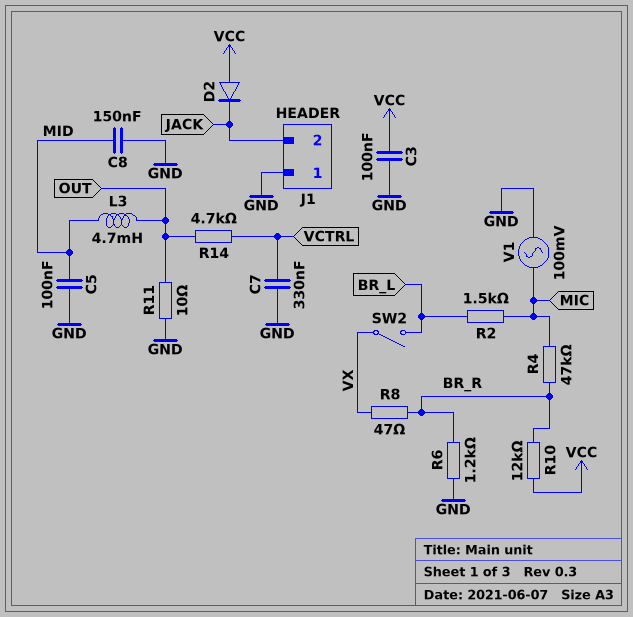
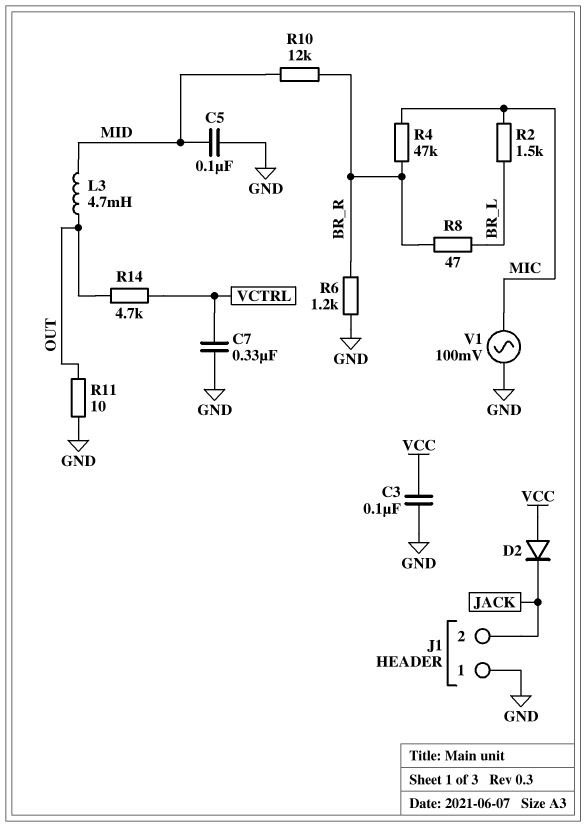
C8: 150nF (GND, MID) -> none
R8: 47 (BR_R, VX) -> 47 (BR_L, BR_R)
R10: 12k (BR_R, VCC) -> 12k (BR_R, MID)
SW2: switch (BR_L, VX) -> none

